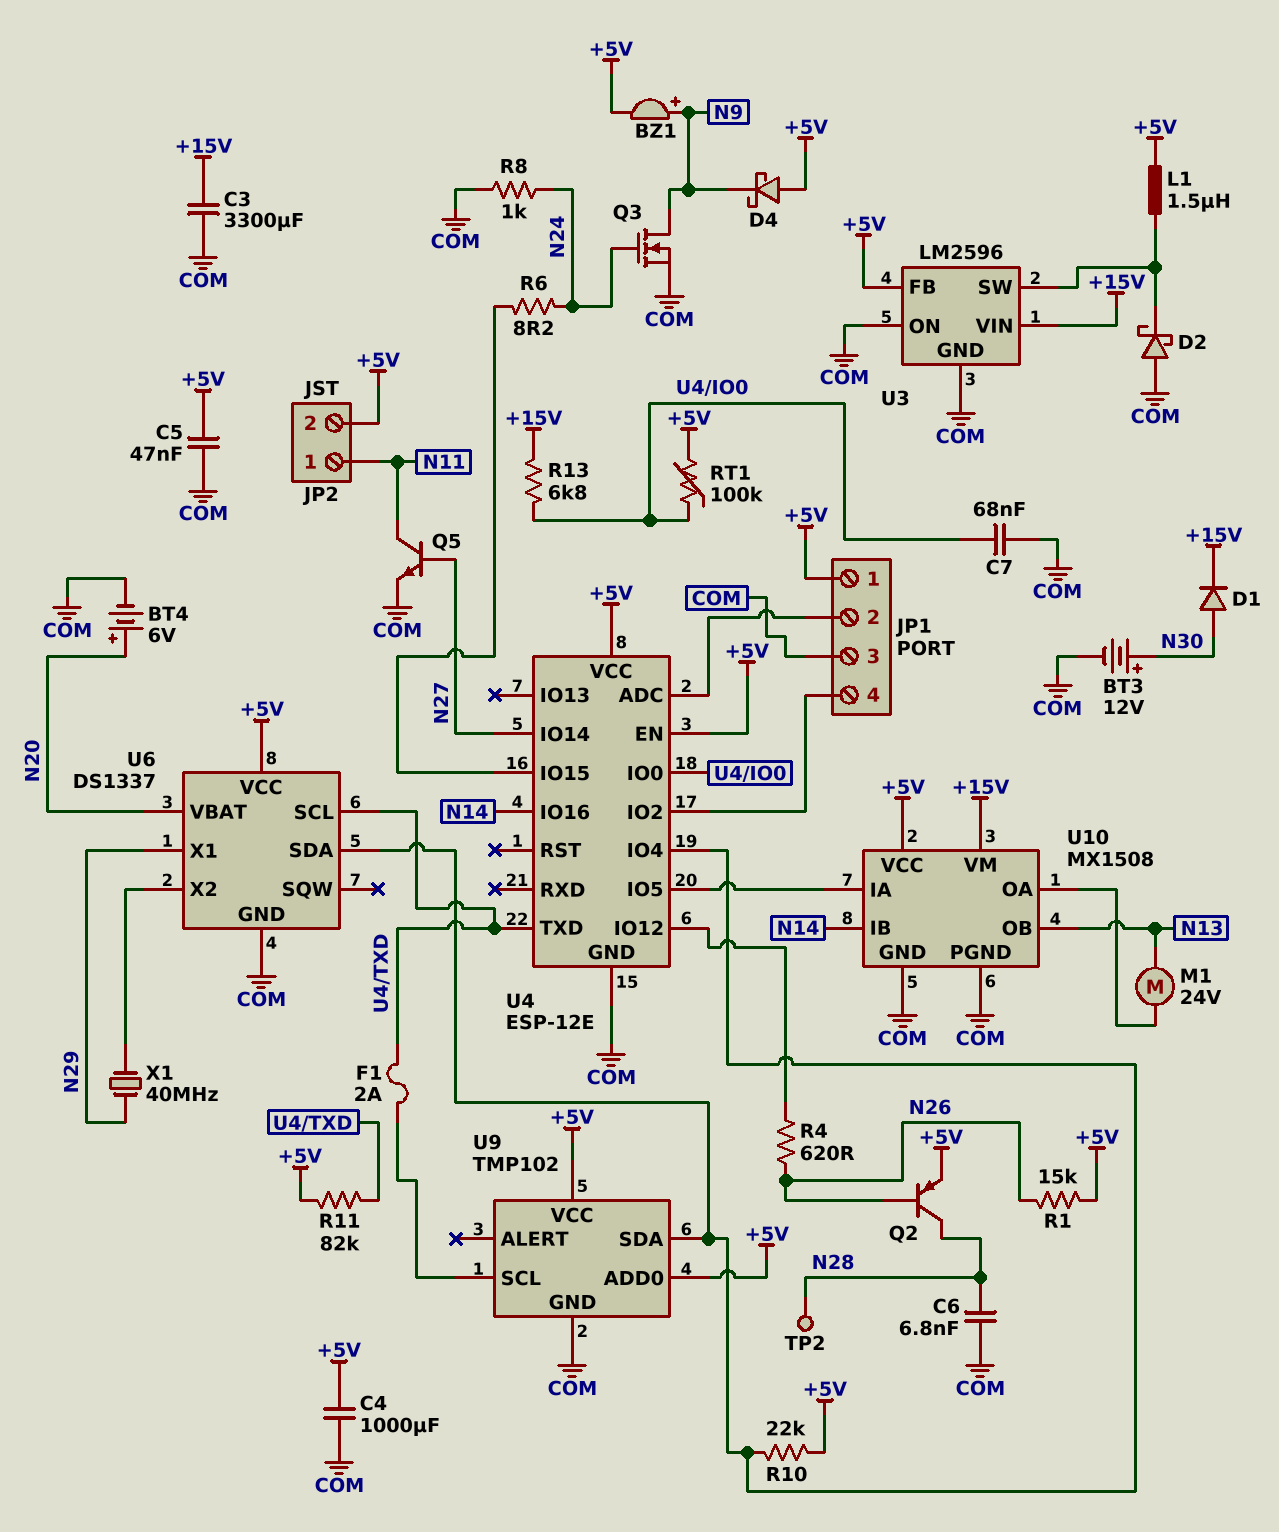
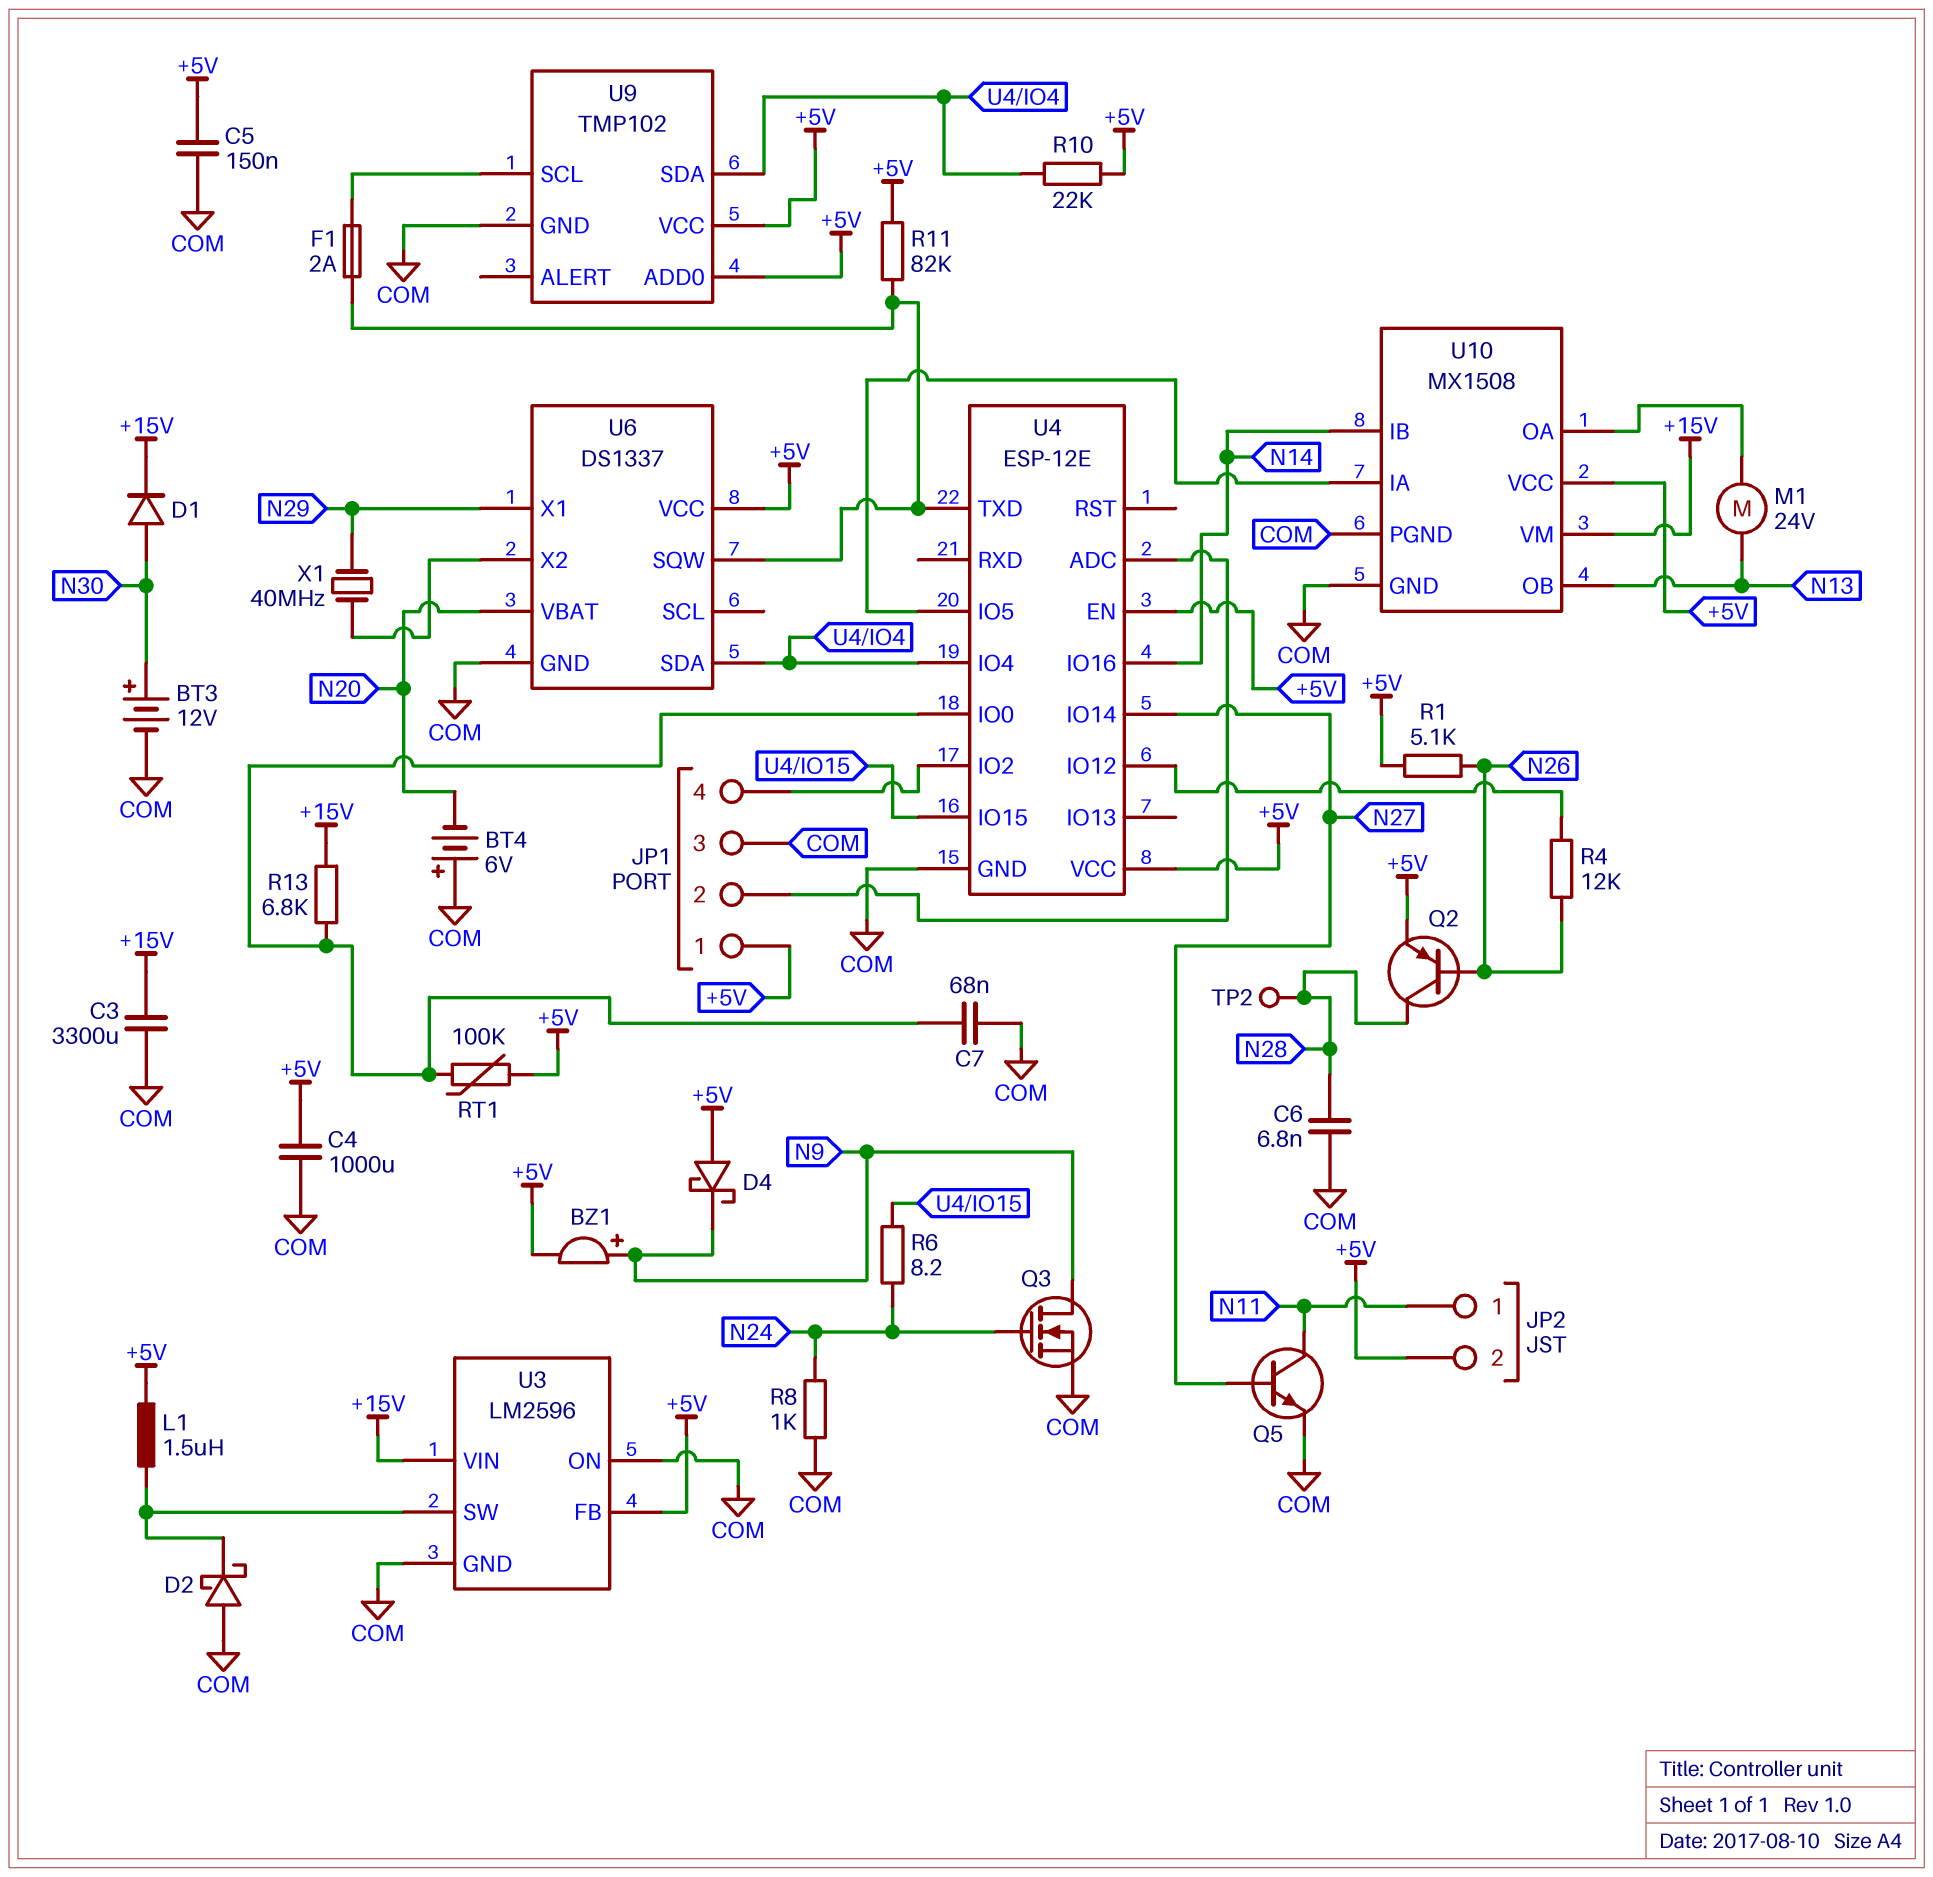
BT4: 6V (plus N20, minus COM) -> 6V (plus COM, minus N20)
C5: 47nF (+5V, COM) -> 150nF (+5V, COM)
R1: 15k (+5V, N26) -> 5.1k (+5V, N26)
R4: 620 (N26, U4/IO12) -> 12k (N26, U4/IO12)
U6 pin SCL: U4/TXD -> none
U6 pin SQW: none -> U4/TXD

